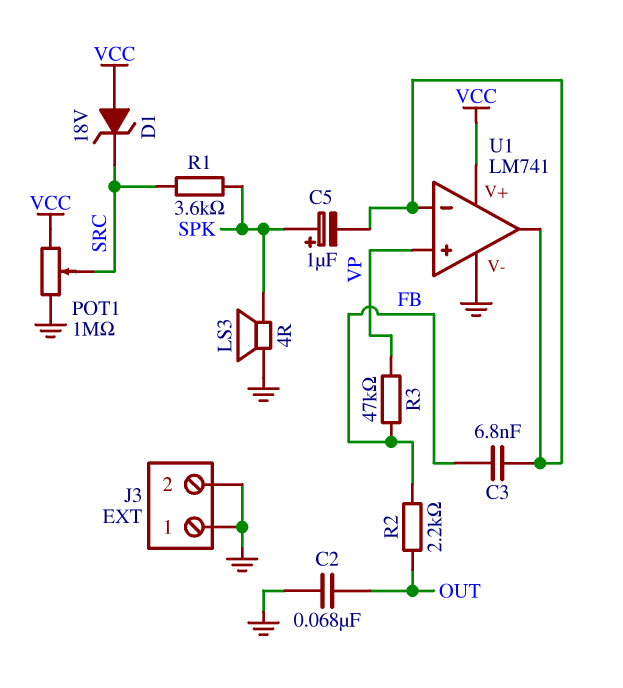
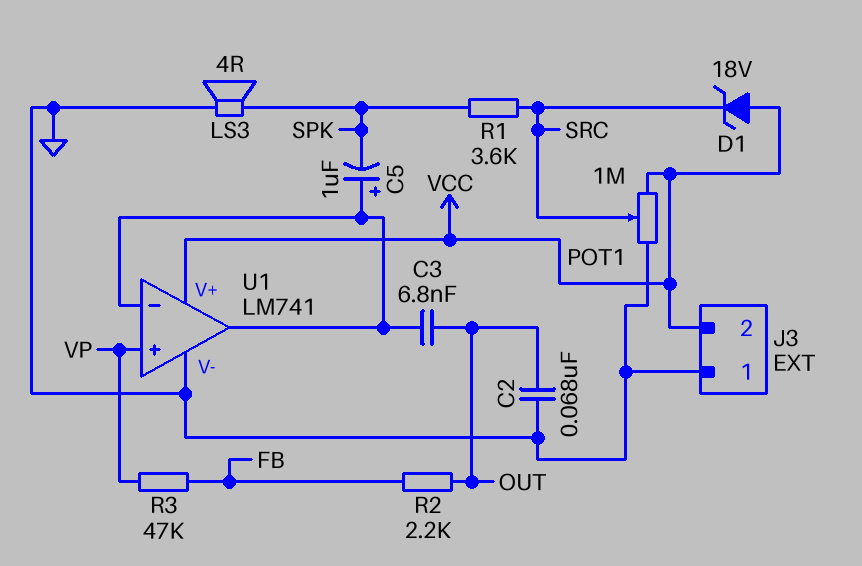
C3: 6.8nF (FB, U1/in-) -> 6.8nF (OUT, U1/in-)
C5: 1uF (plus SPK, minus U1/in-) -> 1uF (plus U1/in-, minus SPK)
J3 pin 2: GND -> VCC

